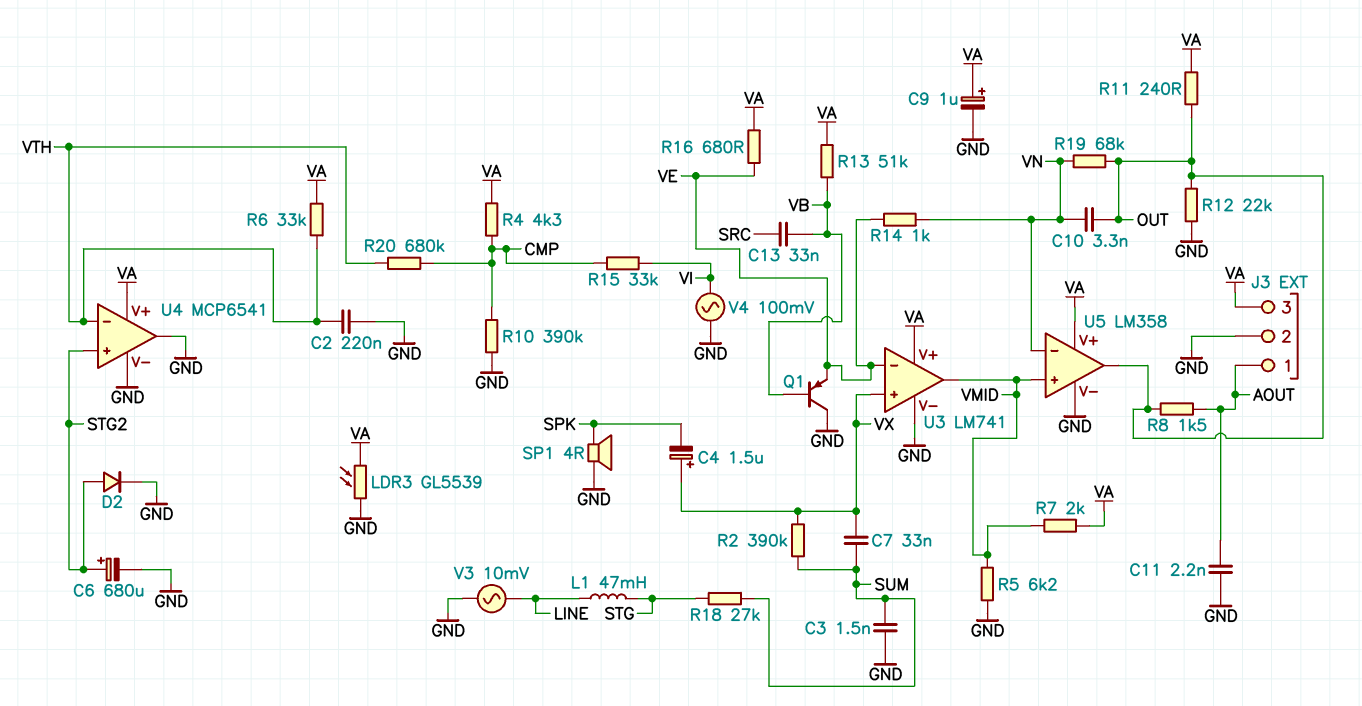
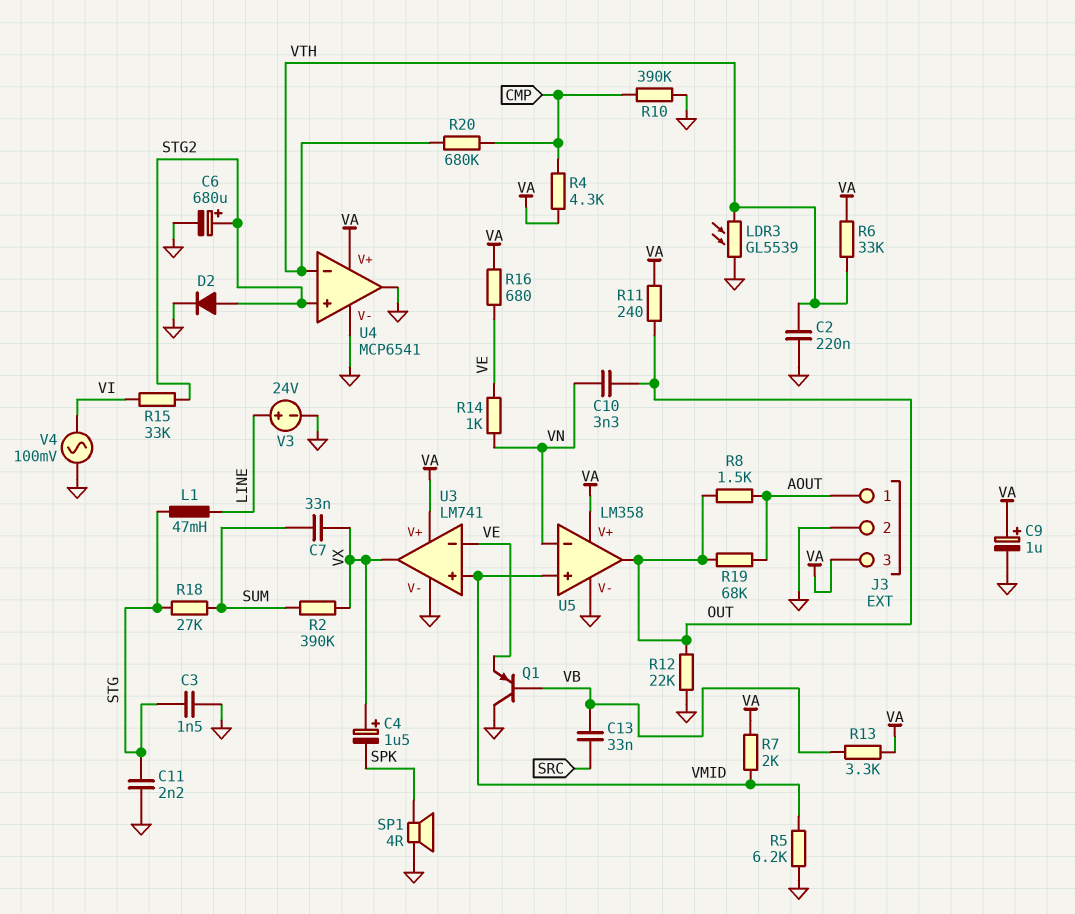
C3: 1.5nF (GND, SUM) -> 1.5nF (GND, STG)
C11: 2.2nF (AOUT, GND) -> 2.2nF (GND, STG)
LDR3: GL5539 (GND, VA) -> GL5539 (GND, VTH)
R13: 51k (VA, VB) -> 3.3k (VA, VB)
R15: 33k (CMP, VI) -> 33k (STG2, VI)
R19: 68k (OUT, VN) -> 68k (AOUT, OUT)
U3 pin in+: VX -> VMID
U3 pin out: VMID -> VX
V3: AC 10mV (GND, LINE) -> 24V (plus LINE, minus GND)

